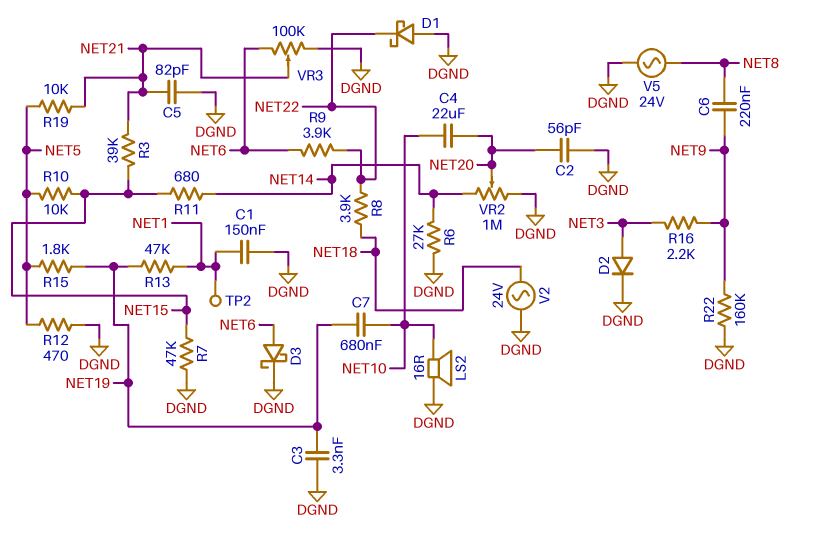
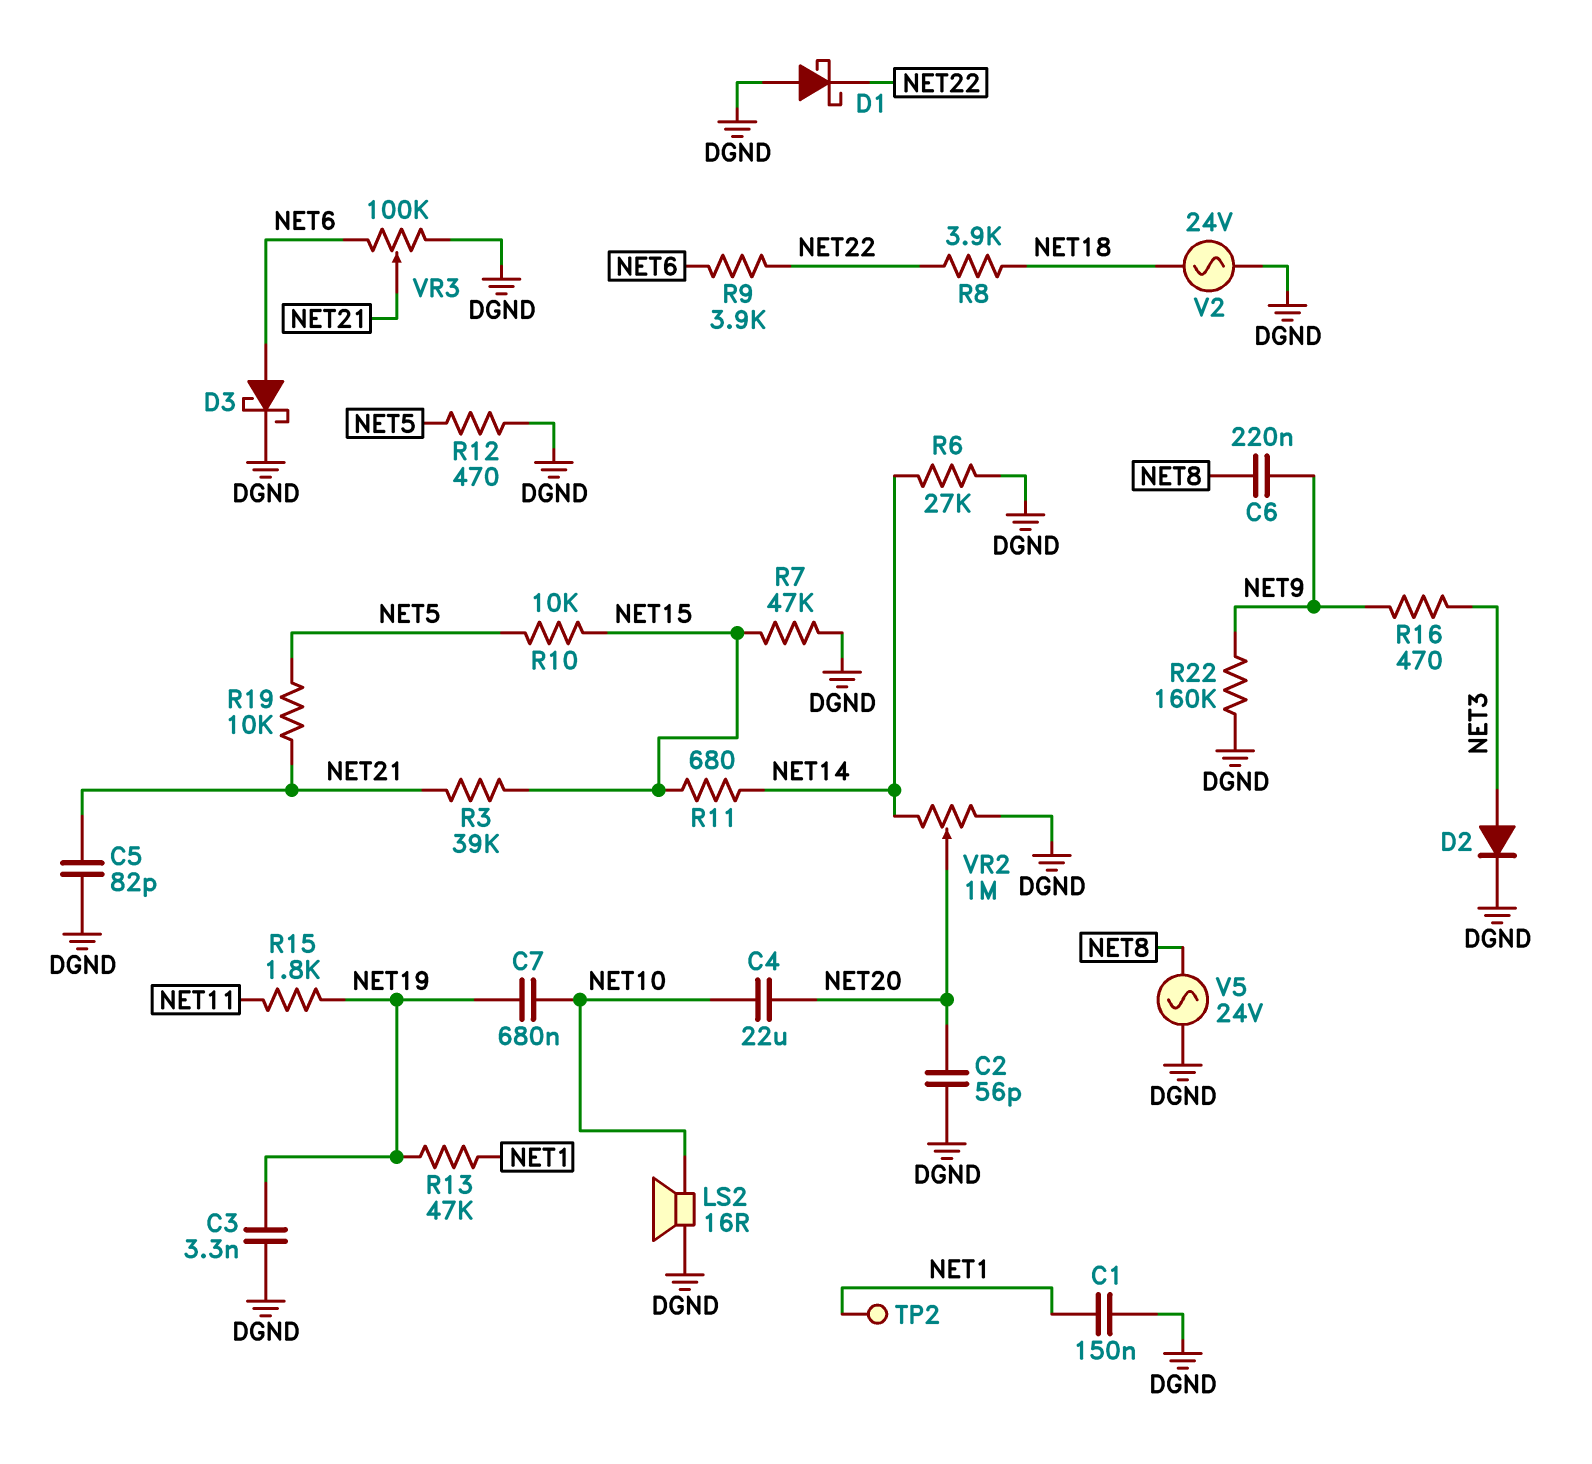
R15: 1.8k (NET5, NET19) -> 1.8k (NET11, NET19)
R16: 2.2k (NET3, NET9) -> 470 (NET3, NET9)

